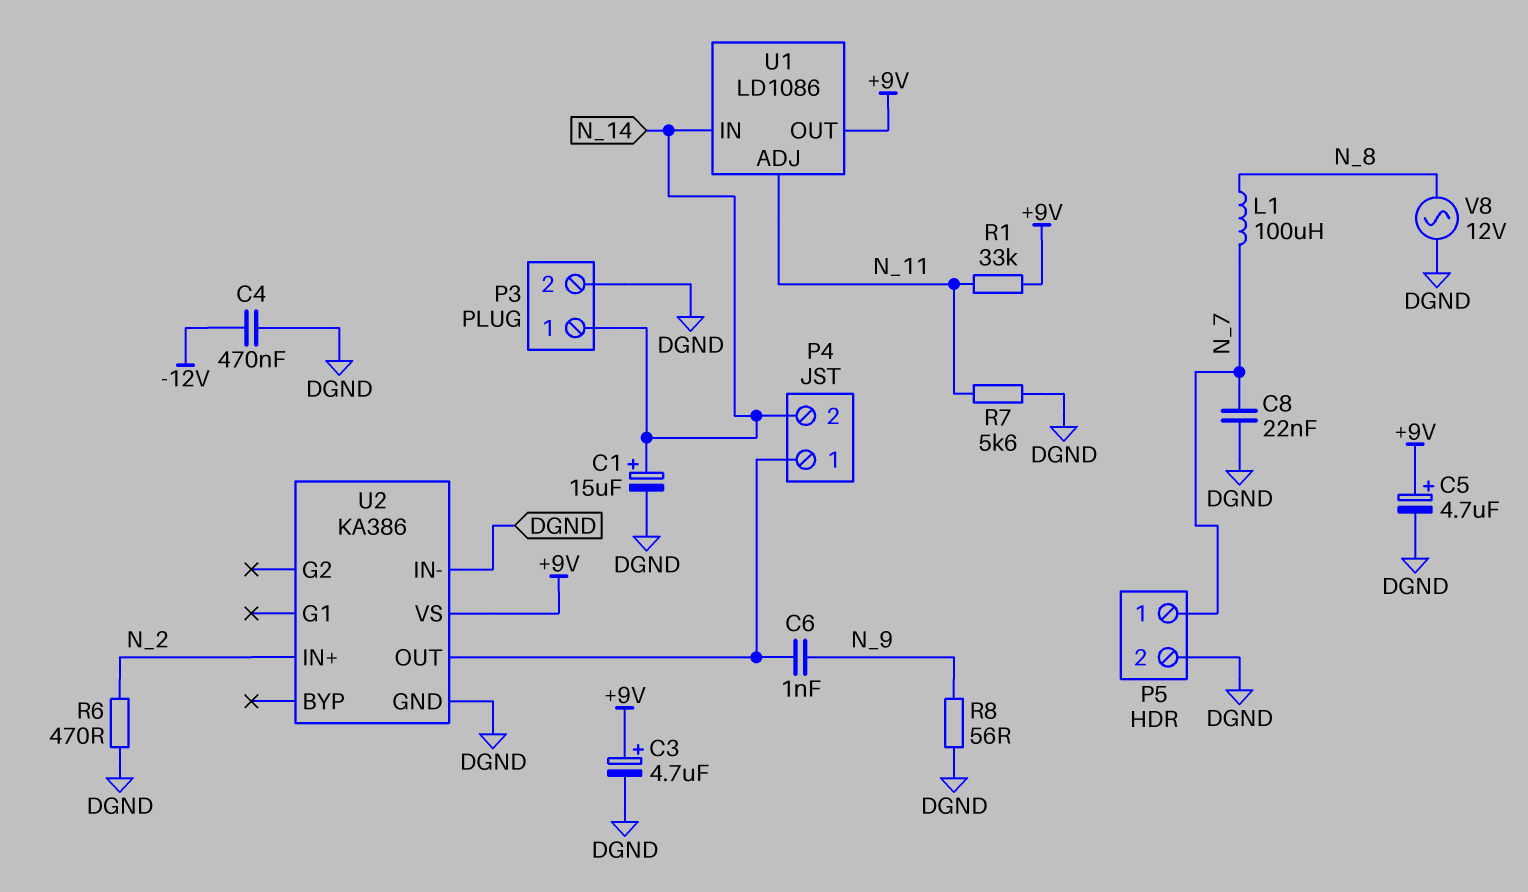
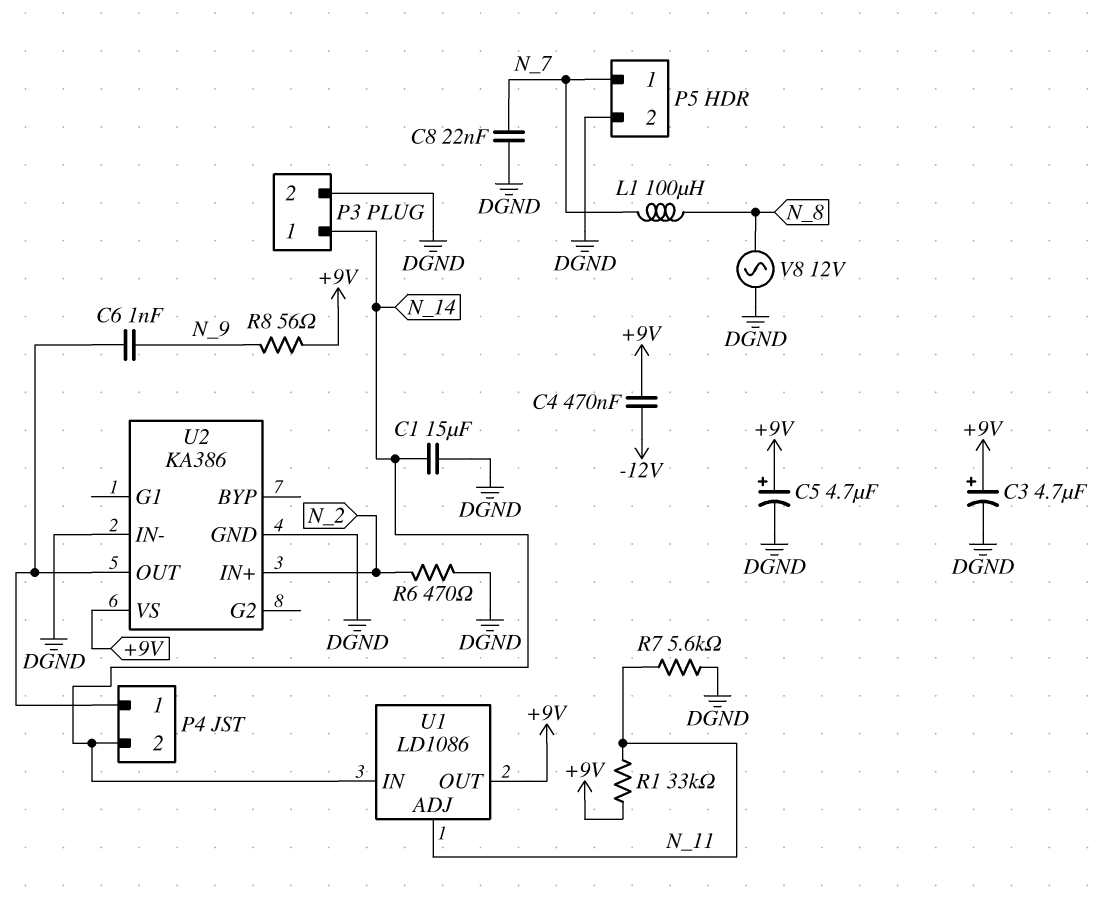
C1: 15uF (plus N_14, minus DGND) -> 15uF (DGND, N_14)
C4: 470nF (-12V, DGND) -> 470nF (+9V, -12V)
R8: 56 (DGND, N_9) -> 56 (+9V, N_9)

